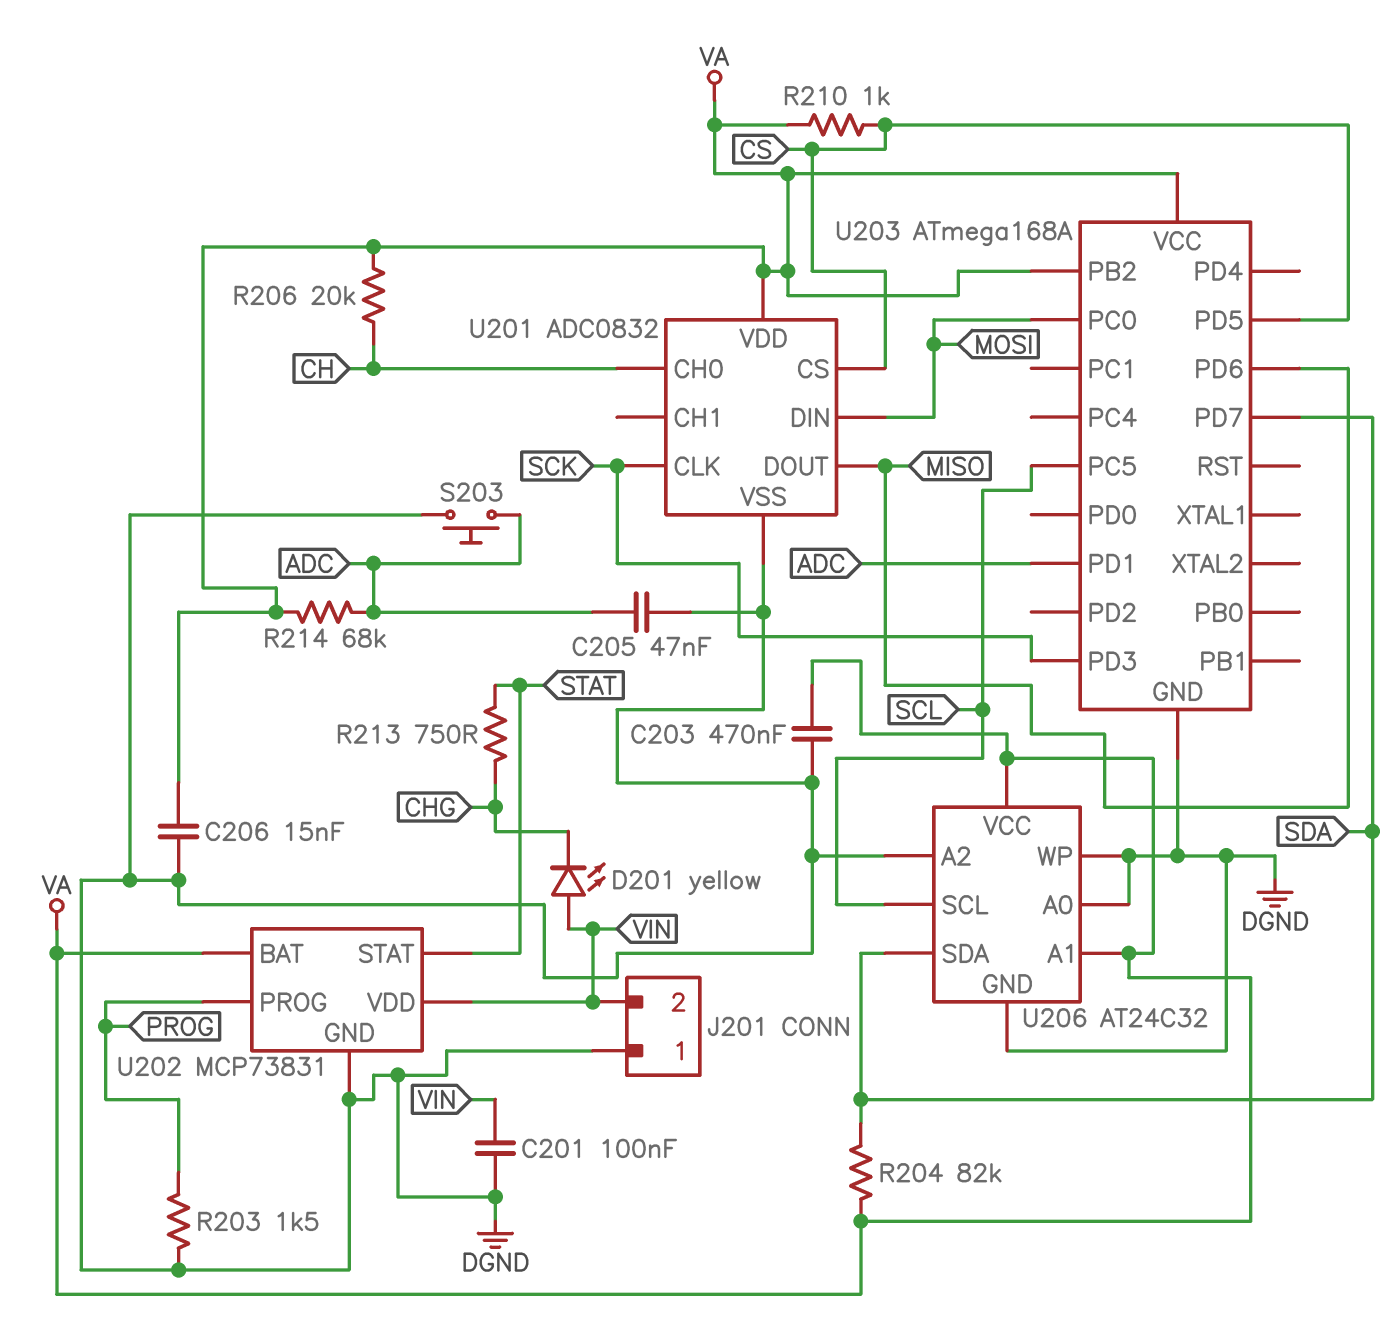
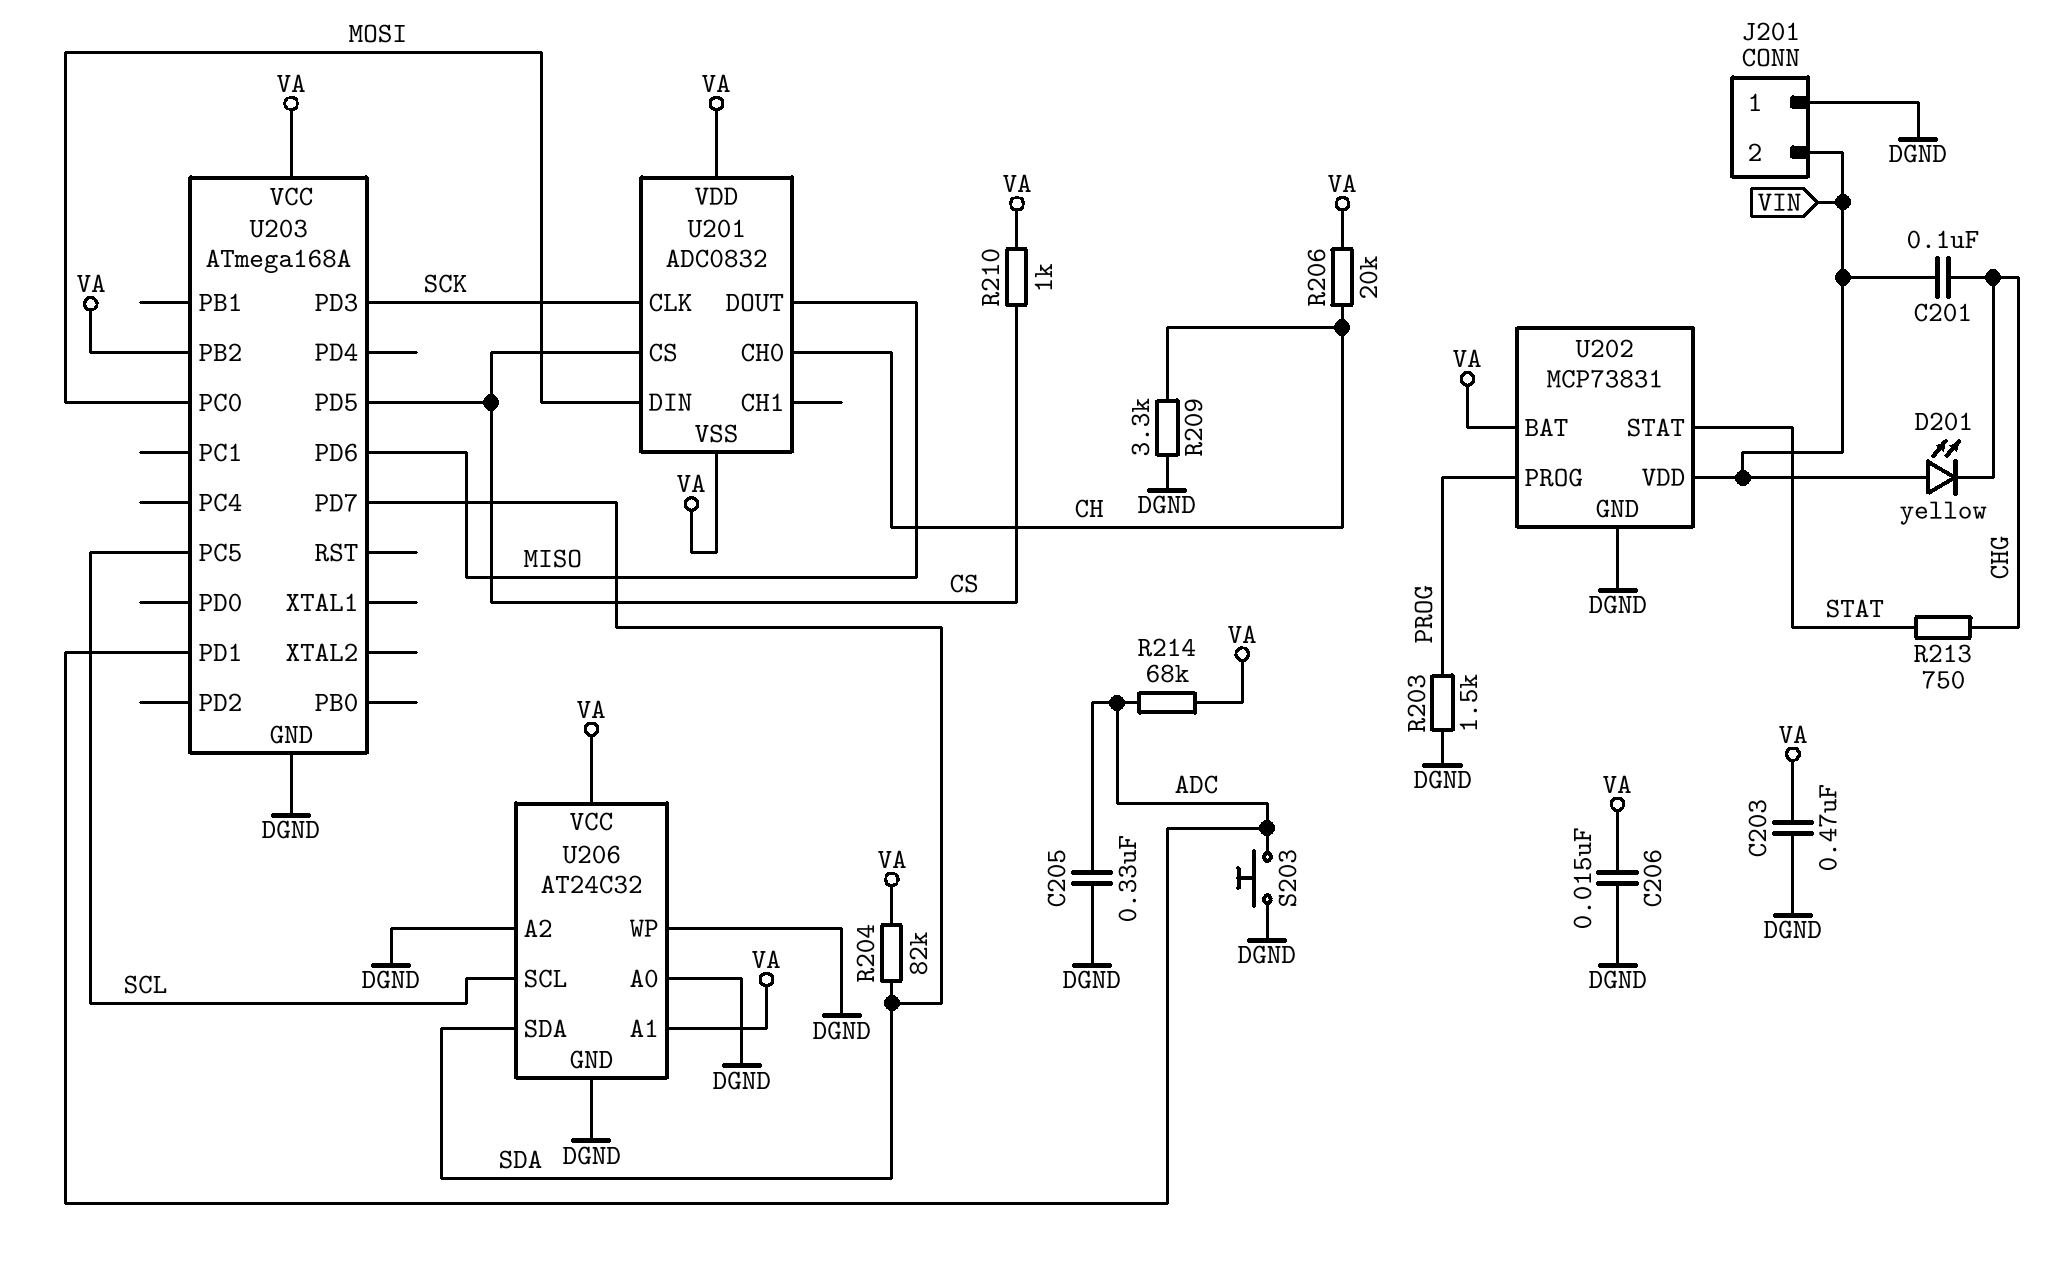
C201: 100nF (DGND, VIN) -> 100nF (CHG, VIN)
C205: 47nF (ADC, DGND) -> 330nF (ADC, DGND)
R209: none -> 3.3k (CH, DGND)
U201 pin VSS: DGND -> VA

